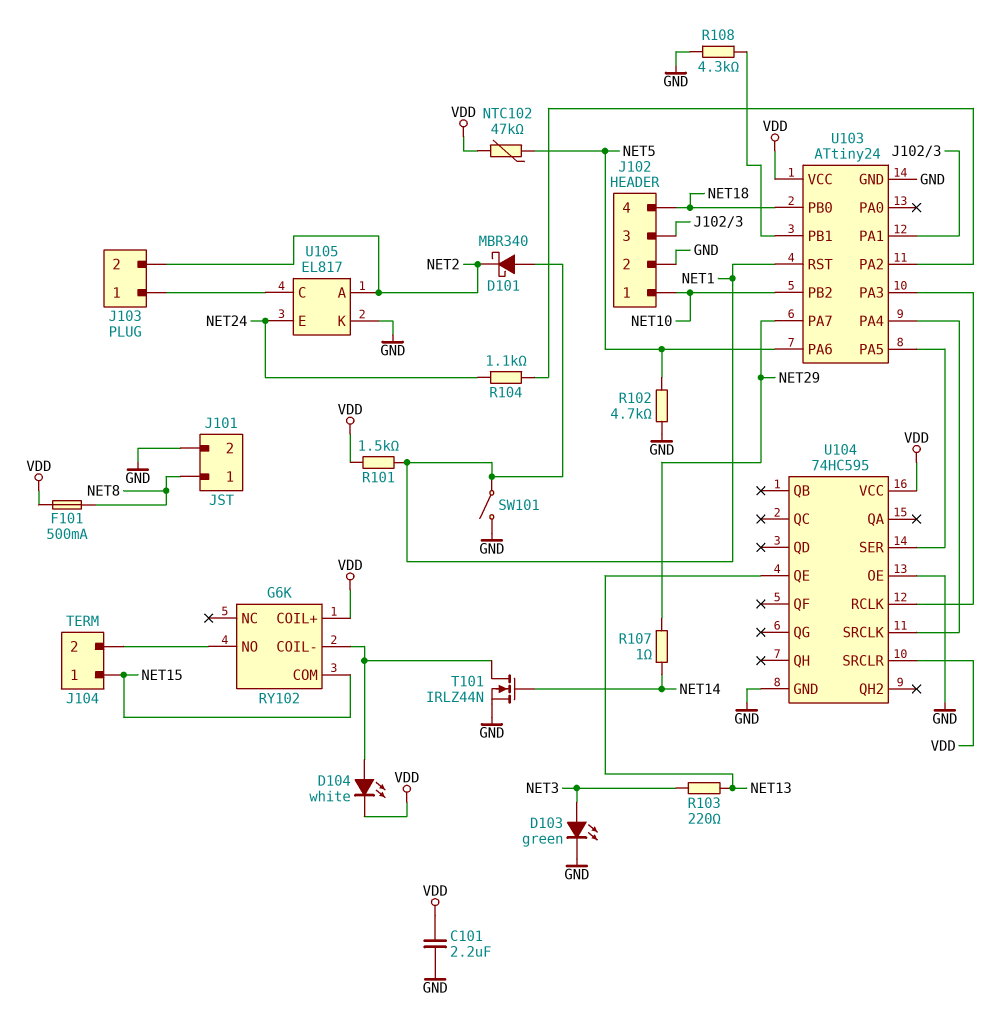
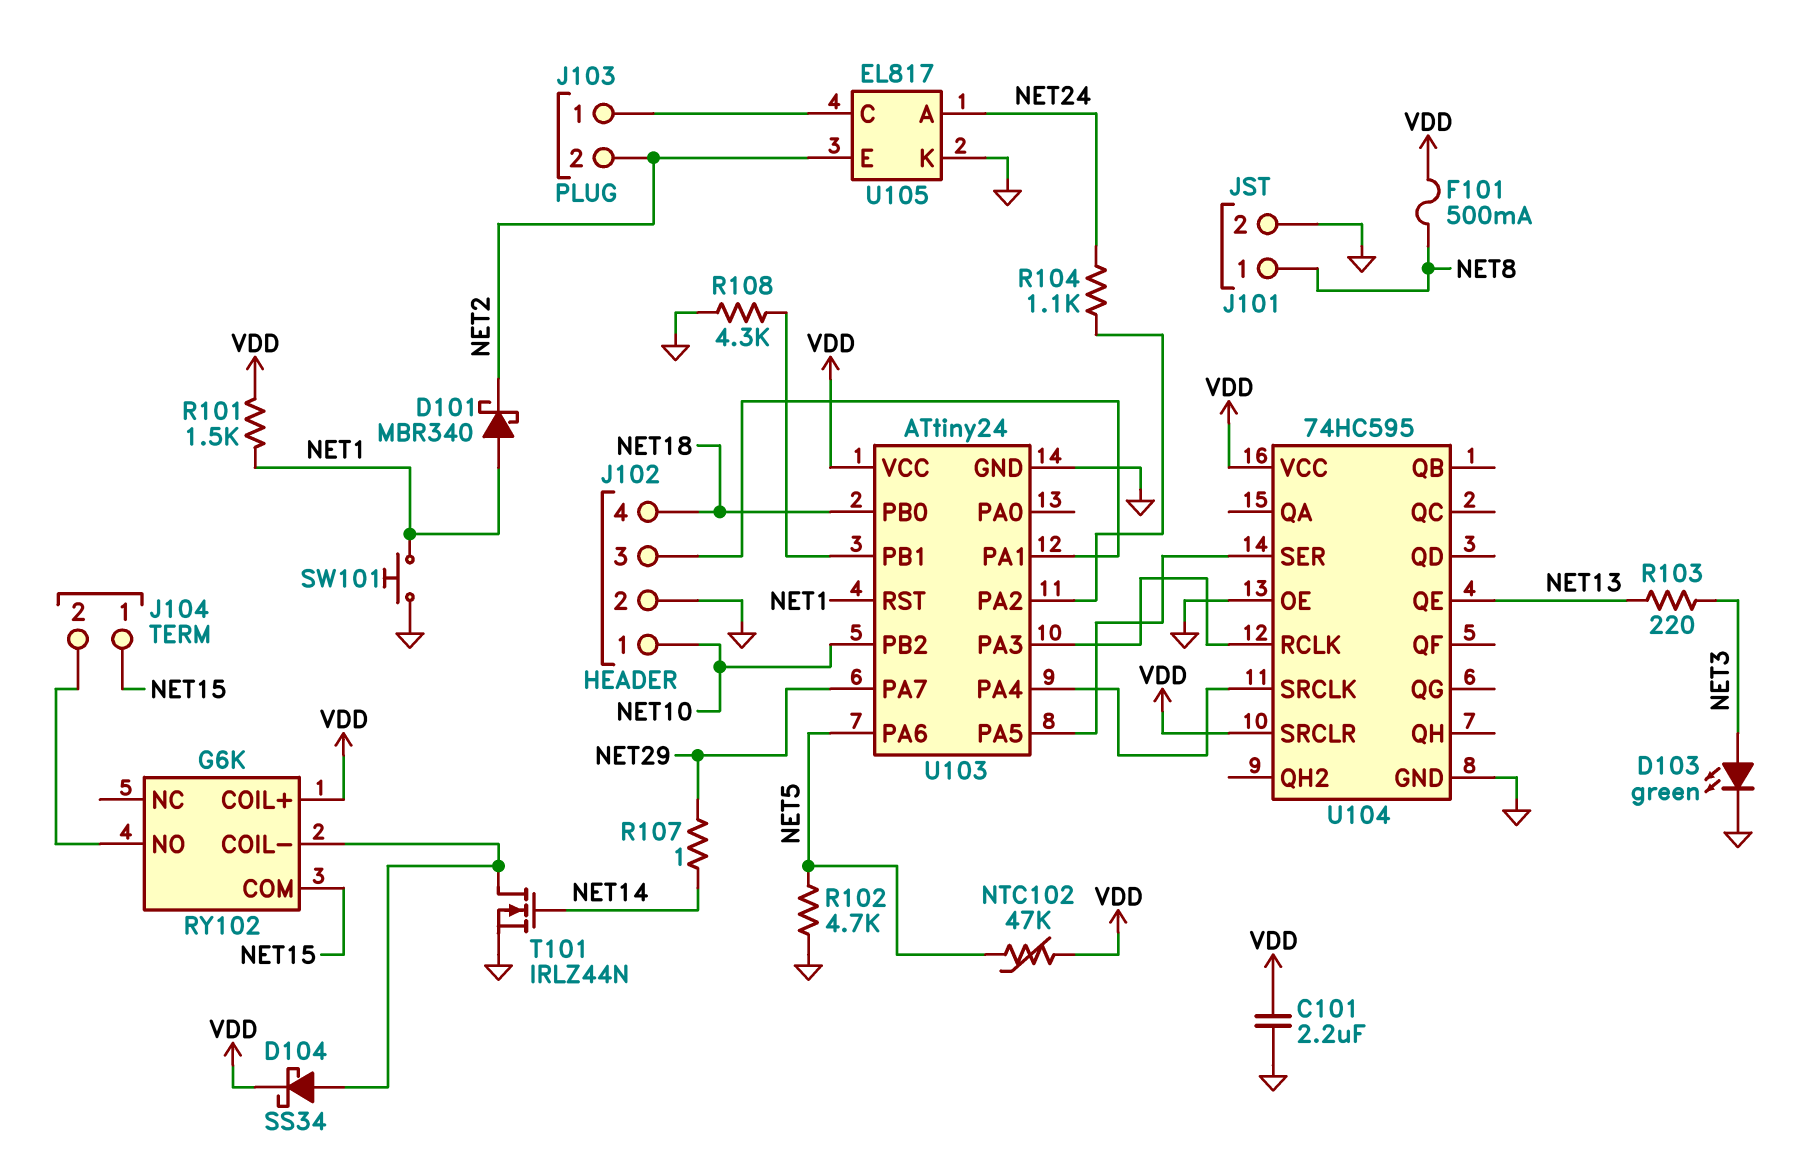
D104: LED white (A RY102/COIL-, K VDD) -> schottky SS34 (A RY102/COIL-, K VDD)
SW101: switch (GND, NET1) -> button (GND, NET1)
U105 pin A: NET2 -> NET24
U105 pin E: NET24 -> NET2

